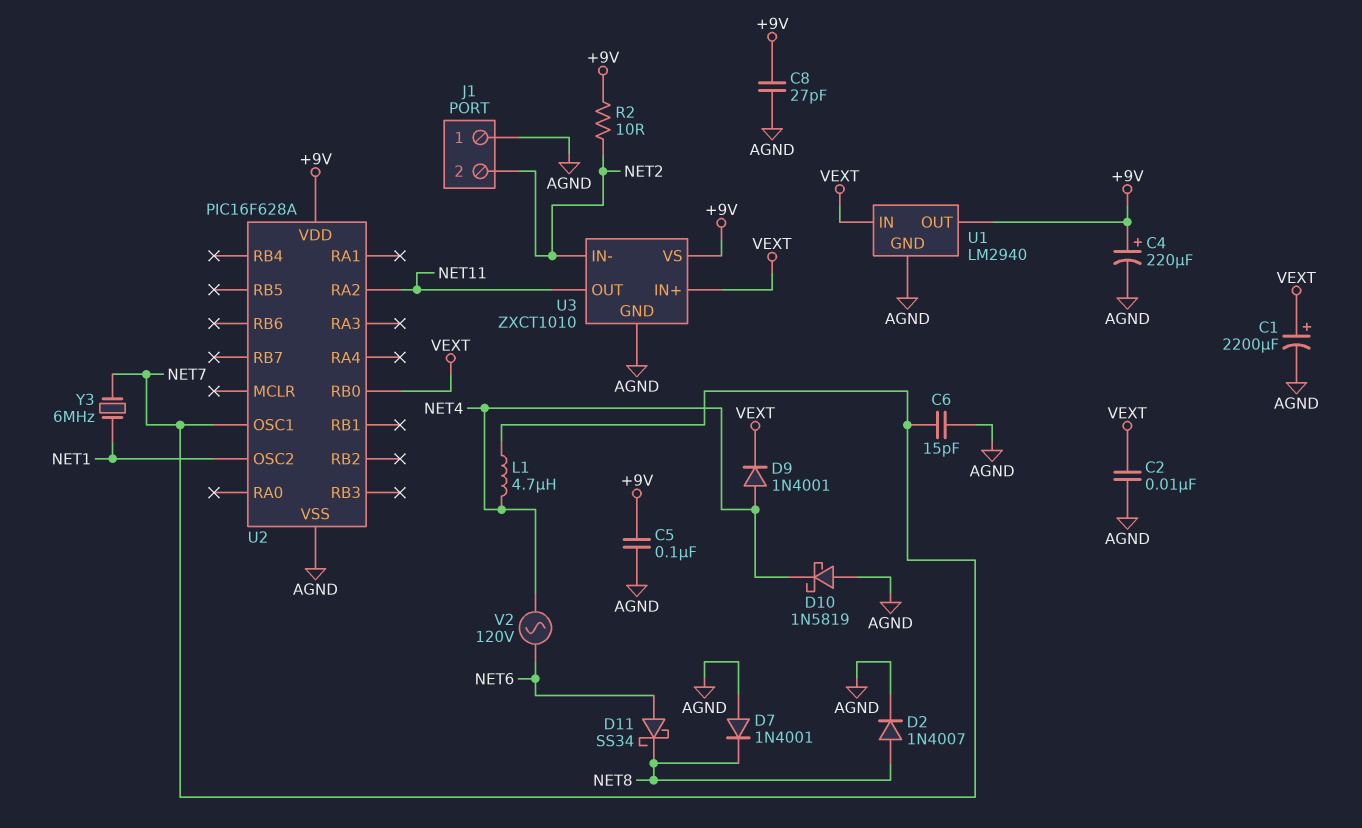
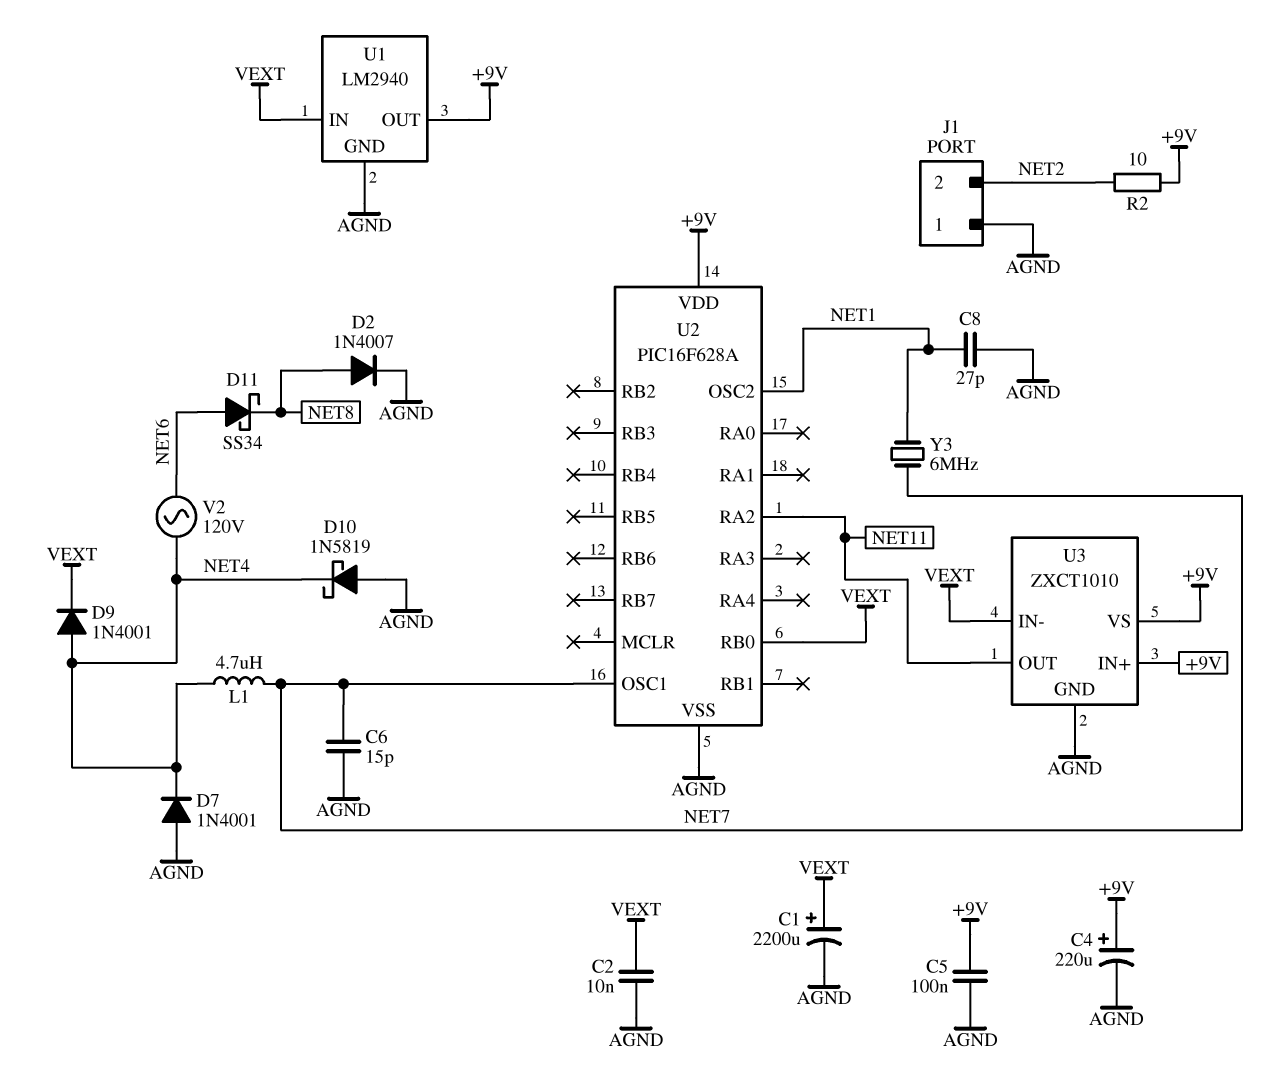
C8: 27pF (+9V, AGND) -> 27pF (AGND, NET1)
D7: diode 1N4001 (A AGND, K NET8) -> diode 1N4001 (A AGND, K NET4)
U3 pin IN+: VEXT -> +9V
U3 pin IN-: NET2 -> VEXT

